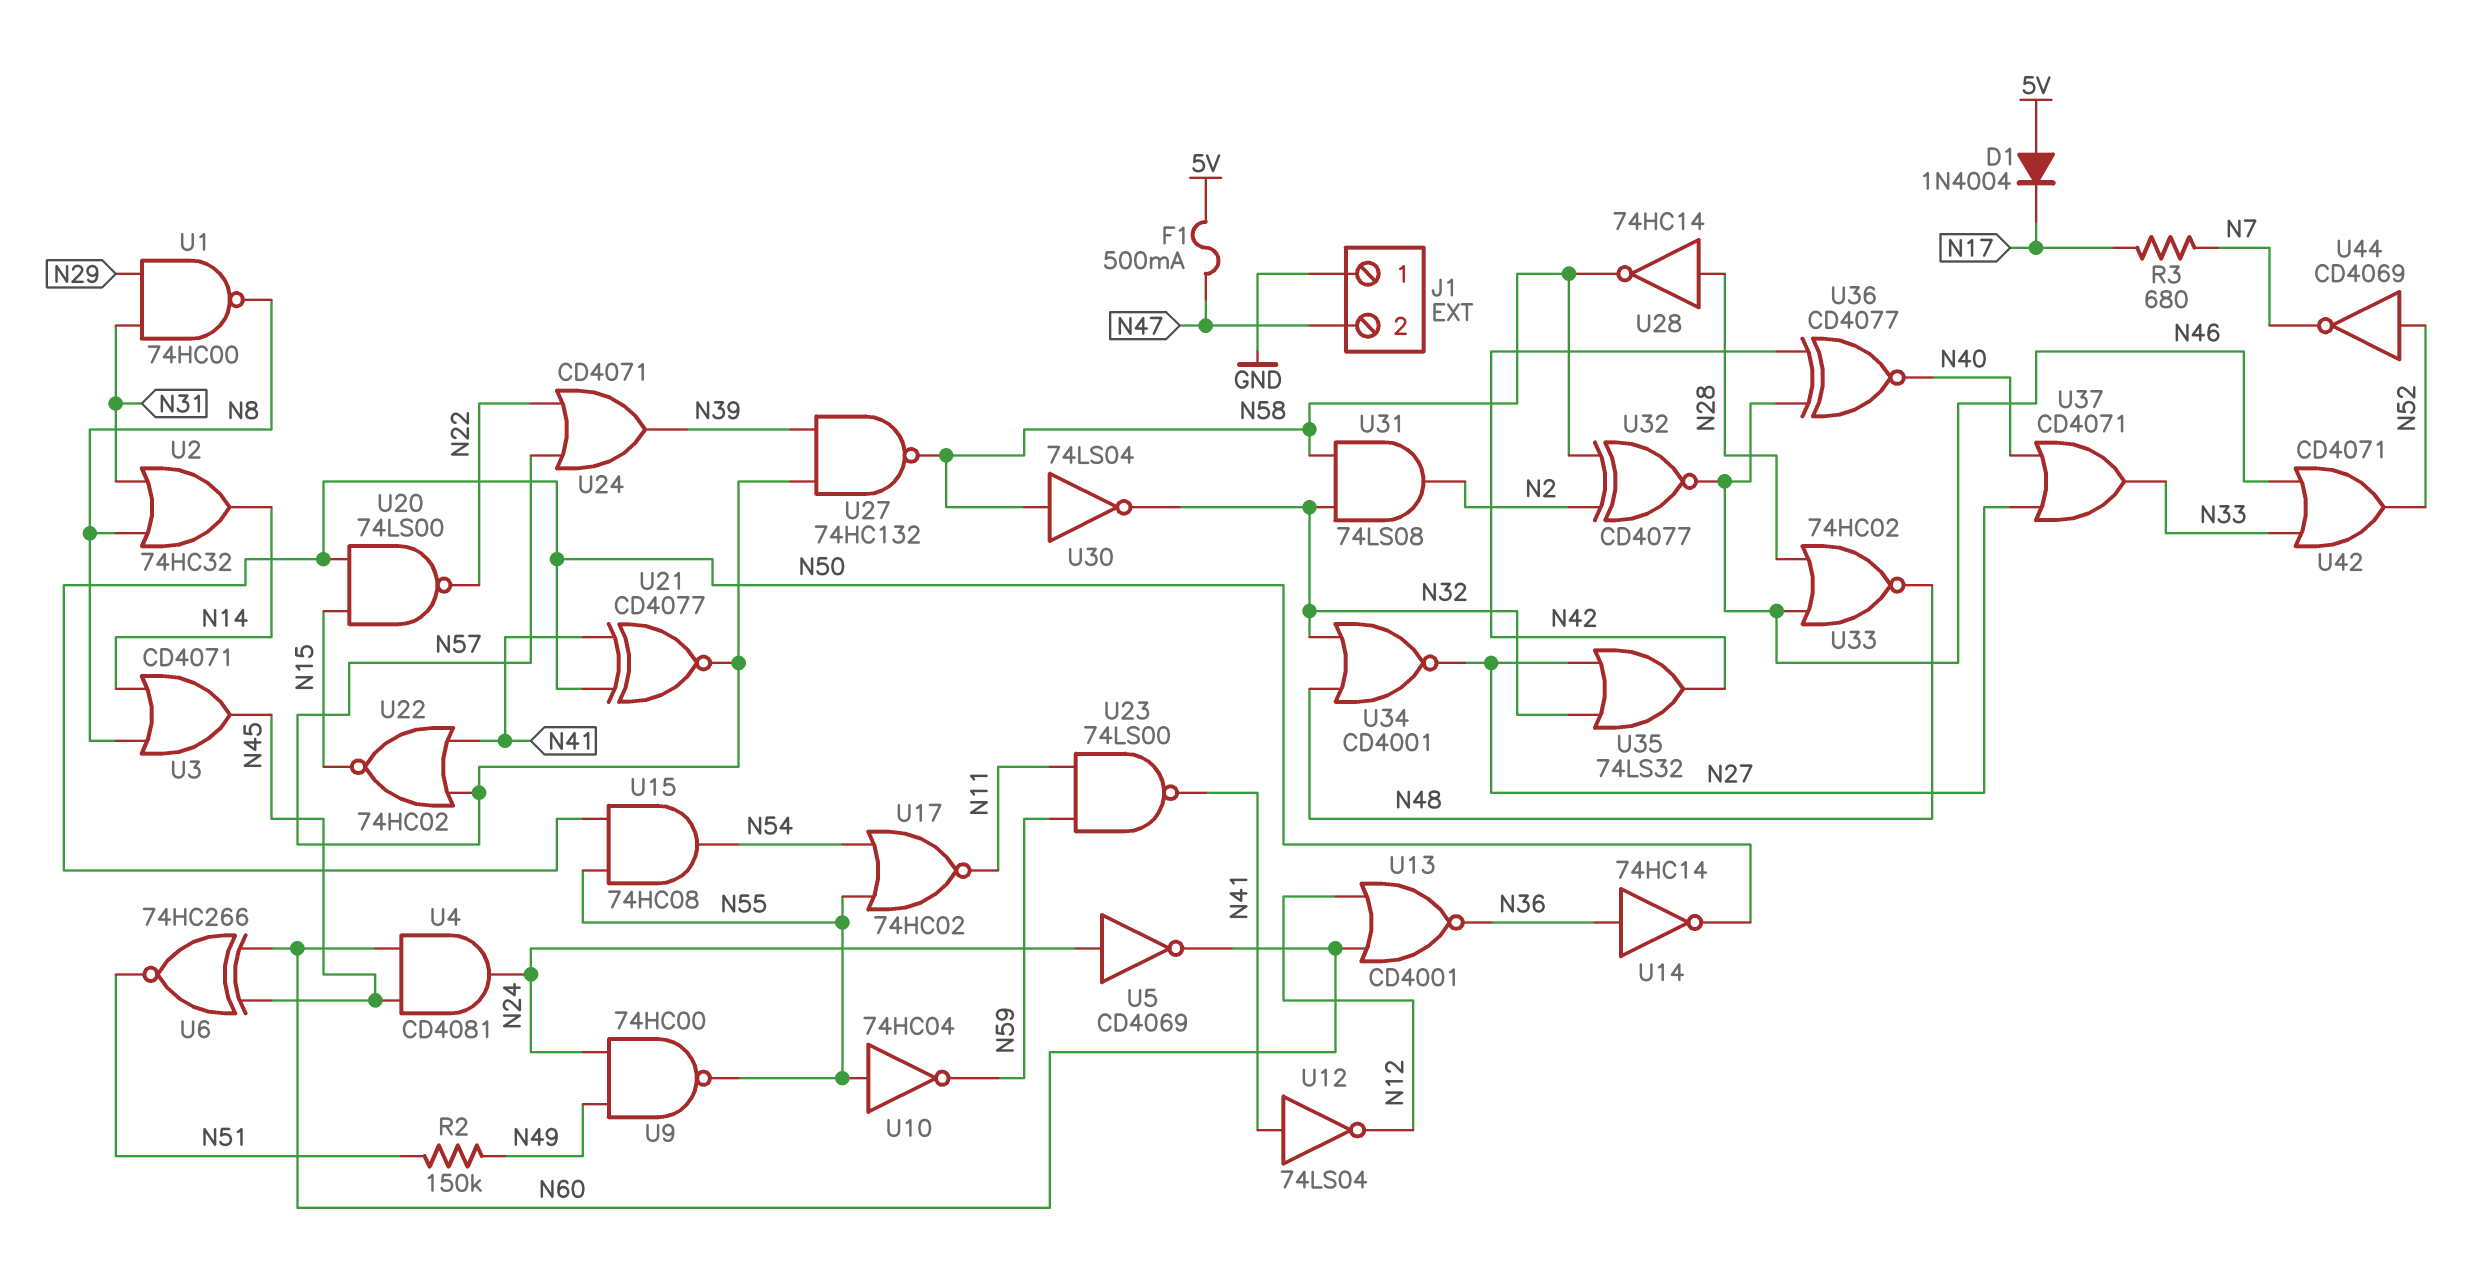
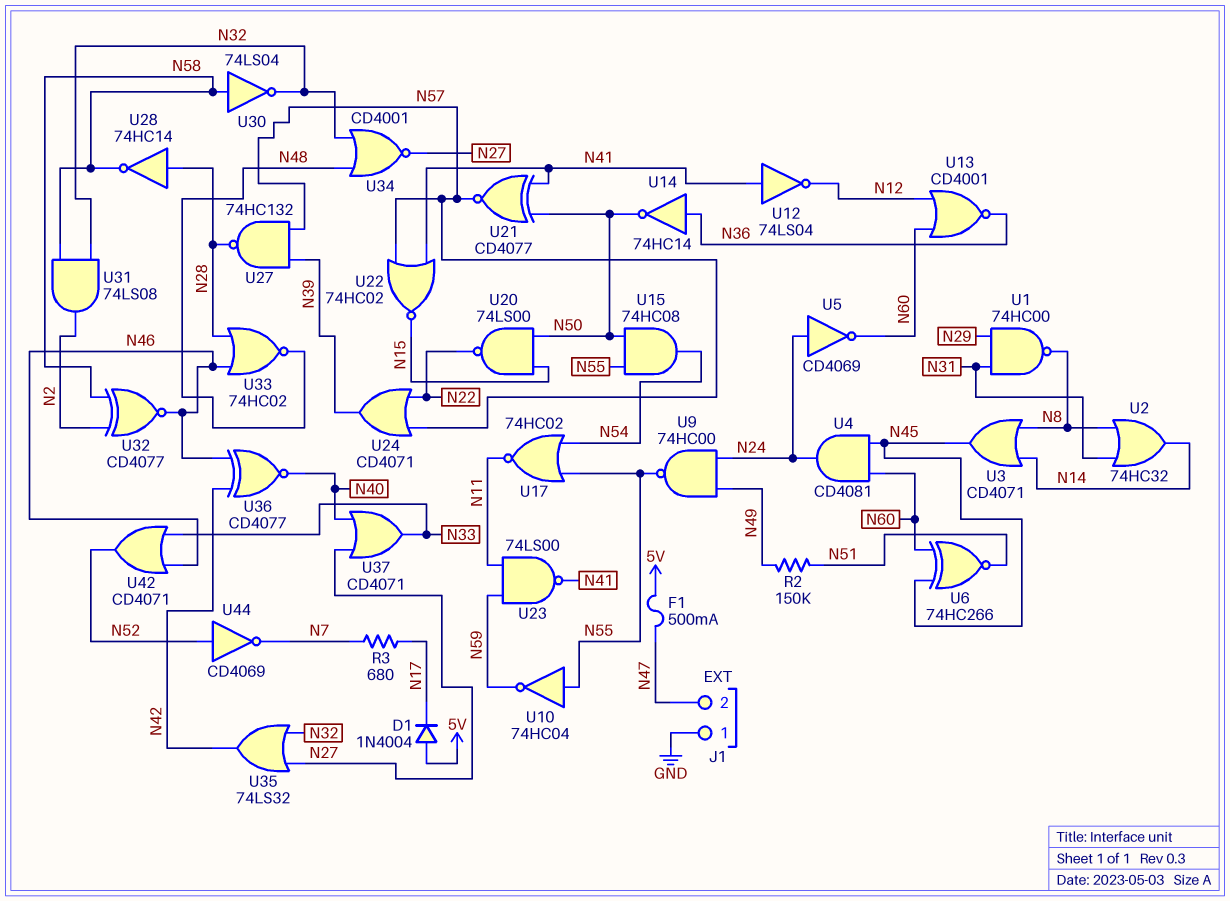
U27: NAND 74HC132 (in N39, in N57, out N58) -> NAND 74HC132 (in N39, in N57, out N28)

